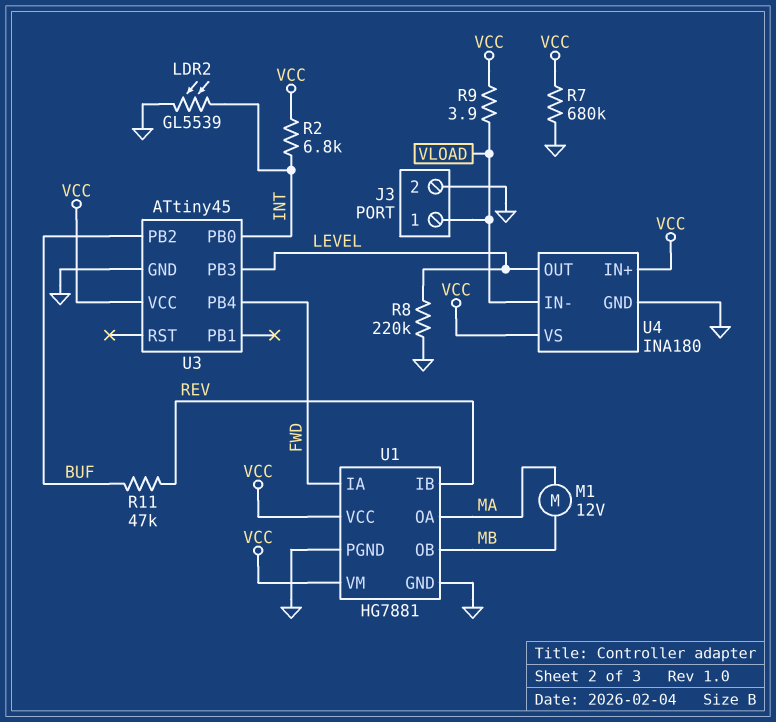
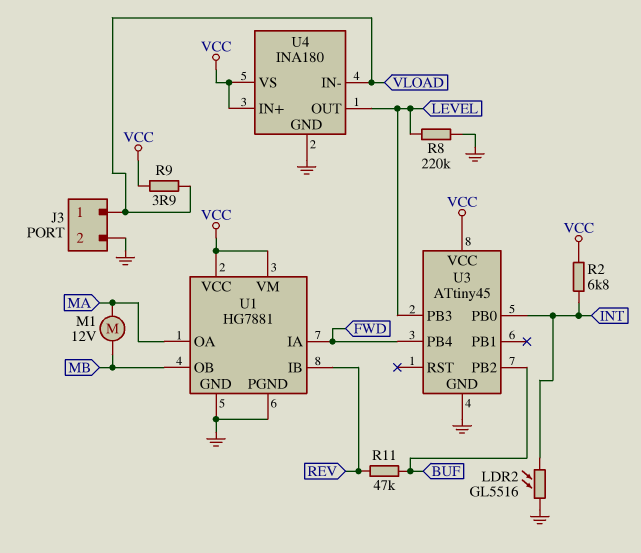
LDR2: GL5539 (GND, INT) -> GL5516 (GND, INT)
R7: 680k (GND, VCC) -> none

